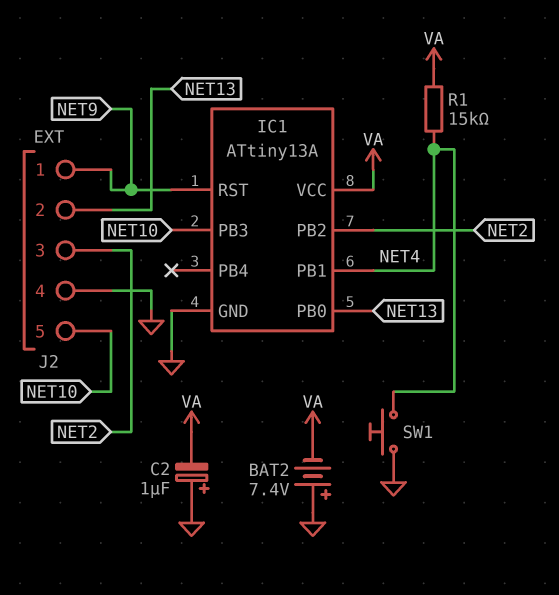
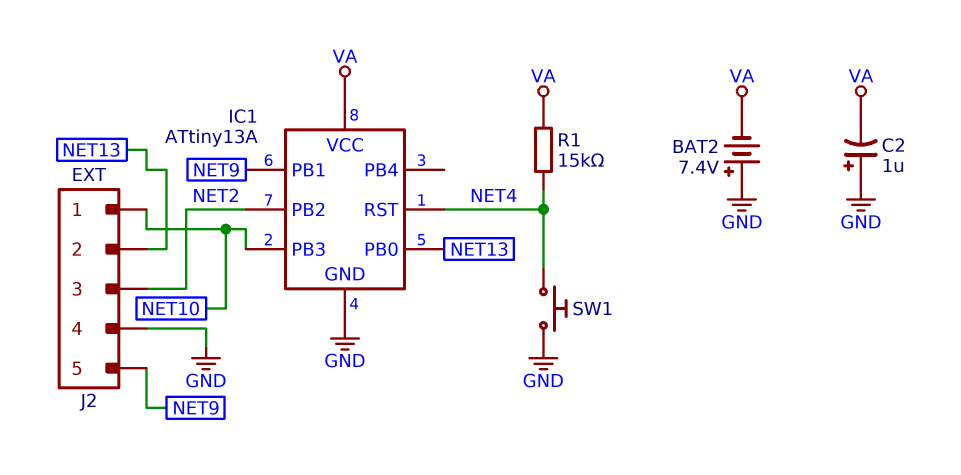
IC1 pin PB1: NET4 -> NET9
IC1 pin RST: NET9 -> NET4
J2 pin 1: NET9 -> NET10
J2 pin 5: NET10 -> NET9

